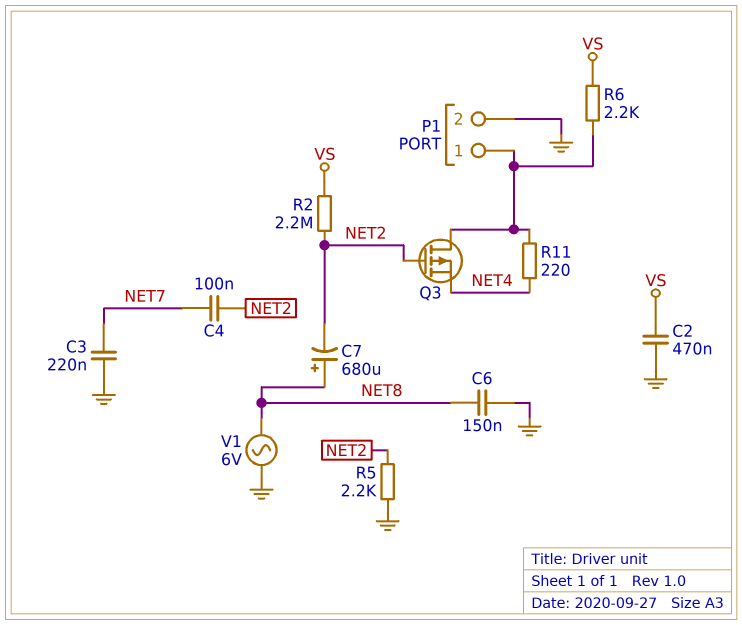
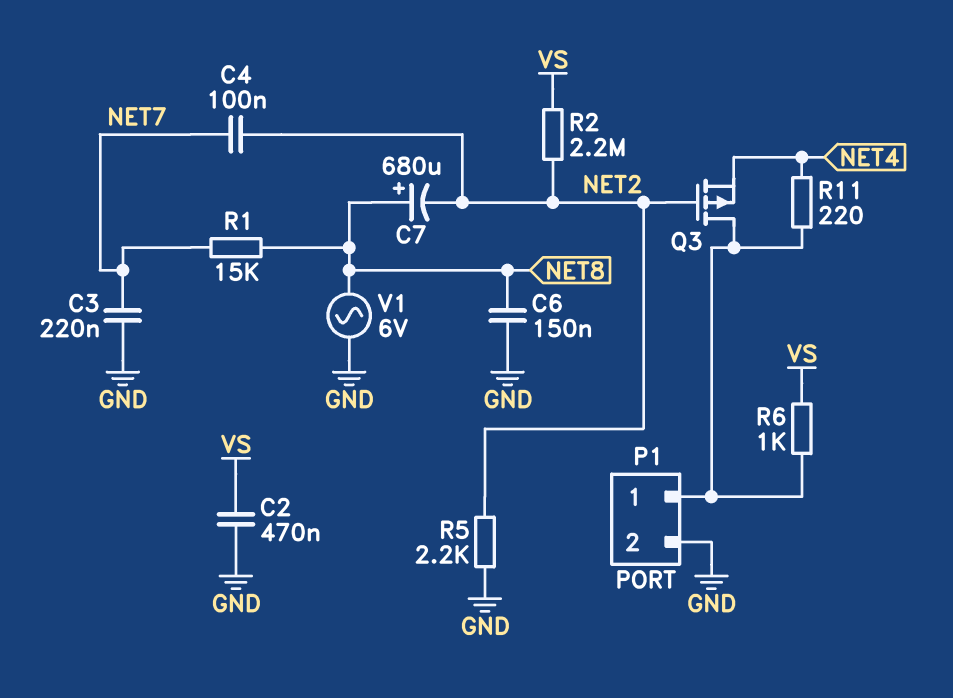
R1: none -> 15k (NET7, NET8)
R6: 2.2k (P1/1, VS) -> 1k (P1/1, VS)

